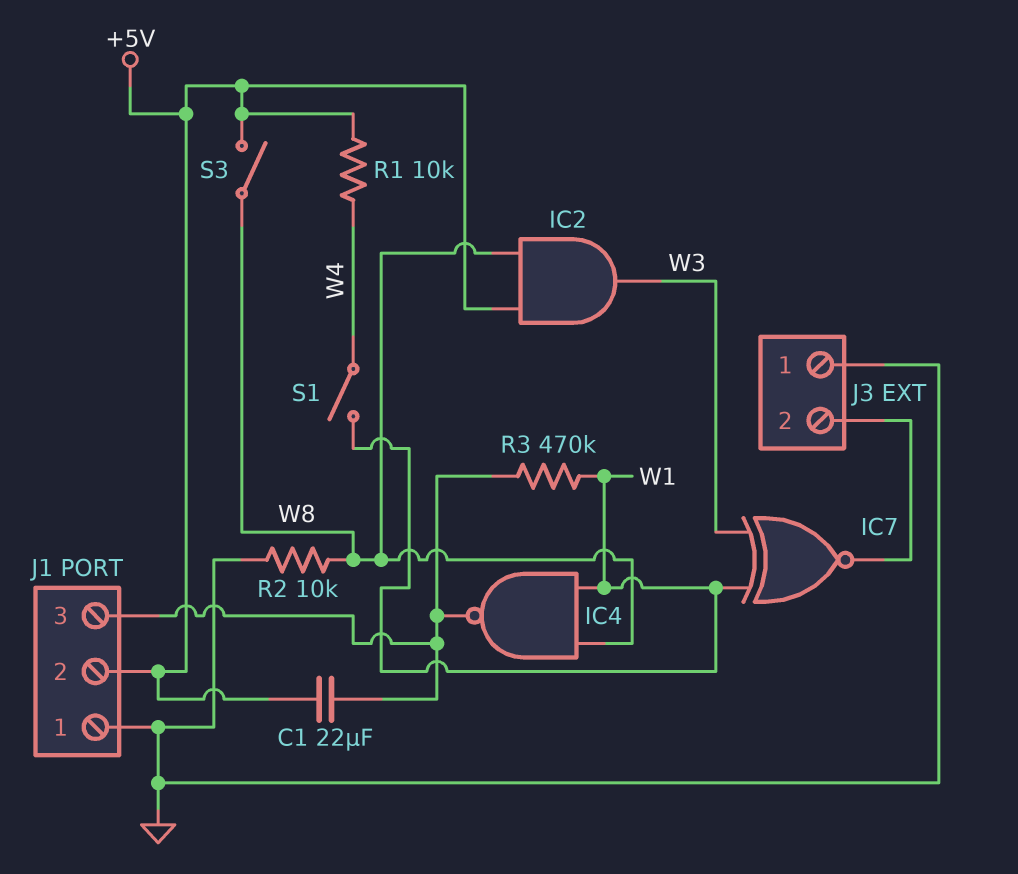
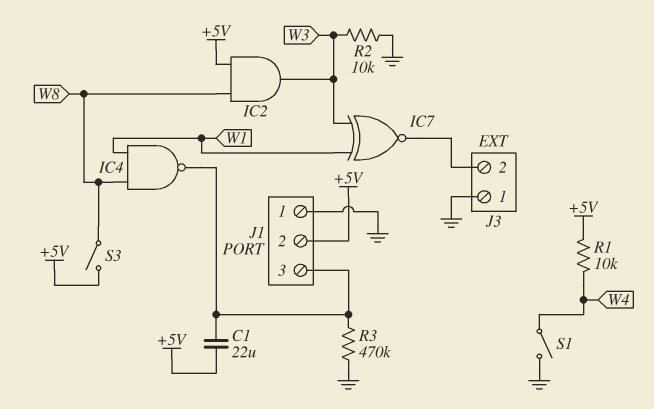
R2: 10k (GND, W8) -> 10k (GND, W3)
R3: 470k (J1/3, W1) -> 470k (GND, J1/3)
S1: switch (W1, W4) -> switch (GND, W4)

